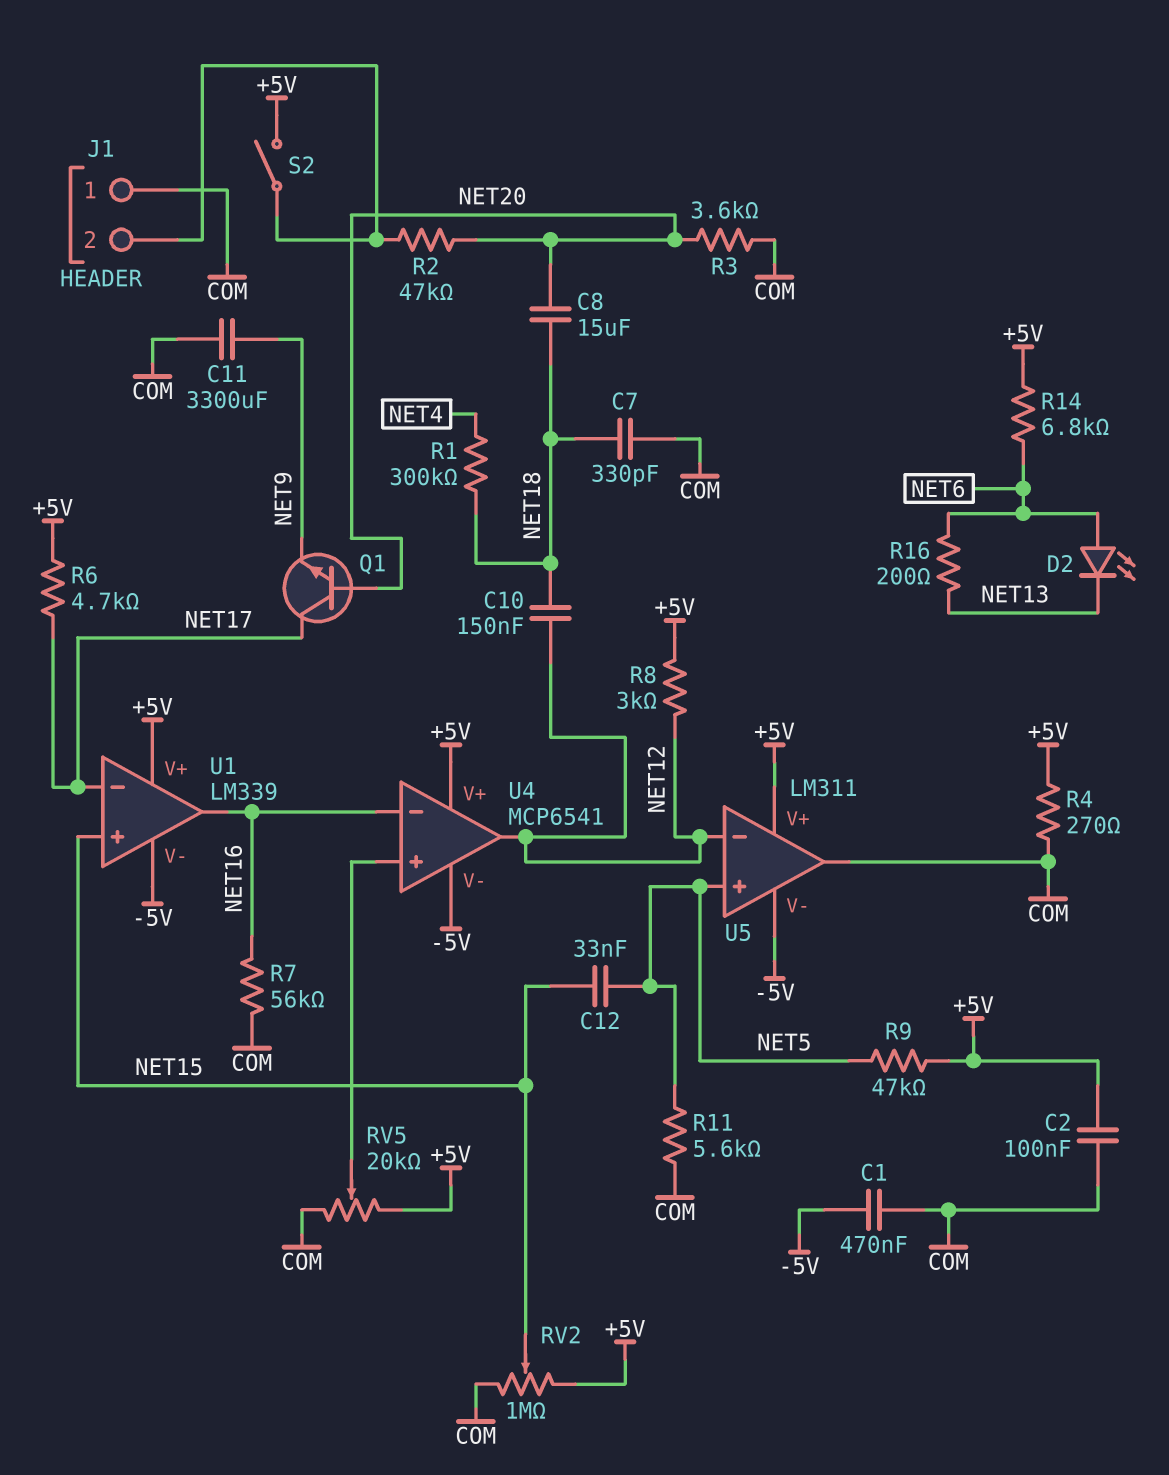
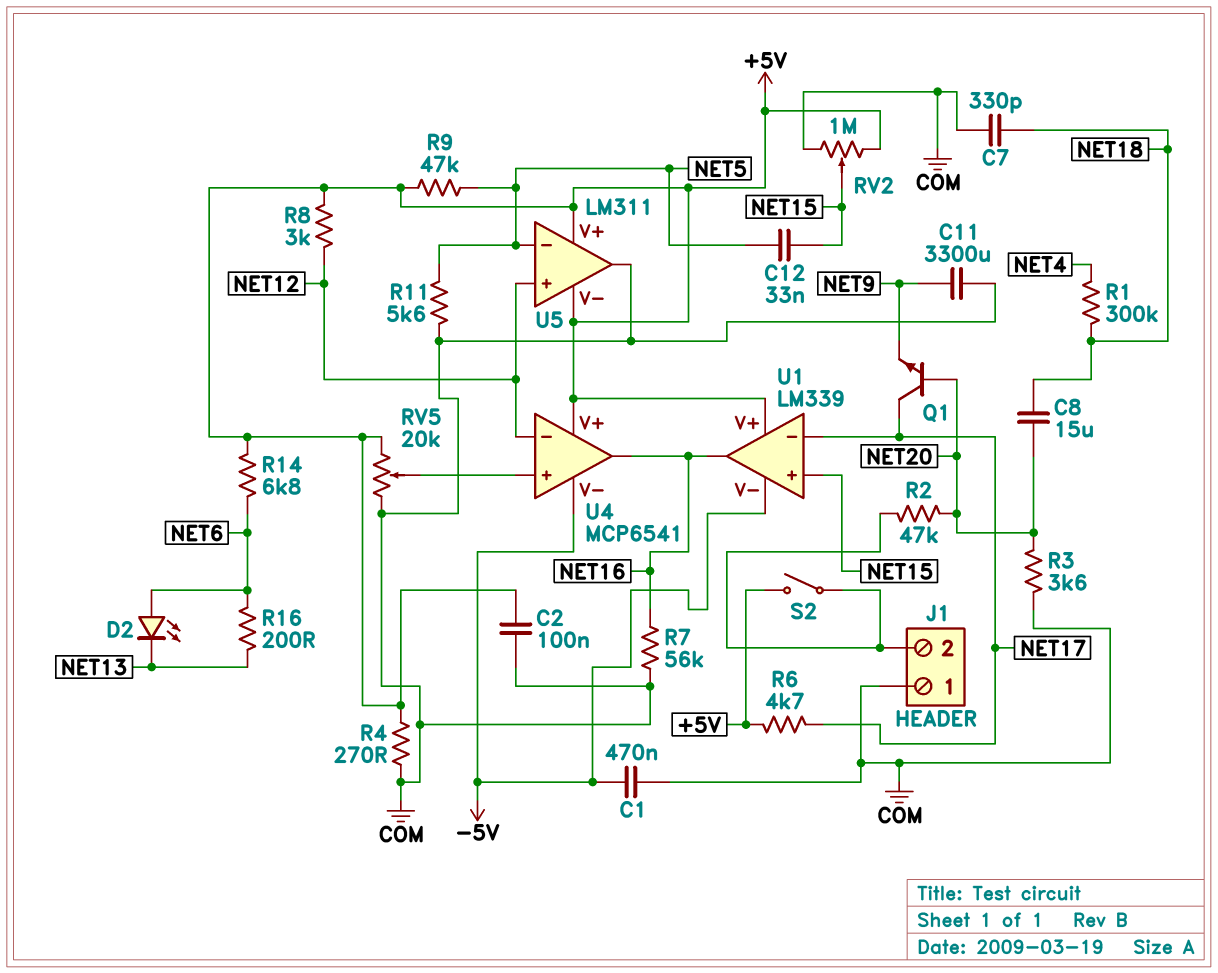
C10: 150nF (NET12, NET18) -> none
U4 pin in-: NET16 -> NET12
U4 pin out: NET12 -> NET16
U5 pin V-: -5V -> +5V
U5 pin in+: NET5 -> NET12
U5 pin in-: NET12 -> NET5

